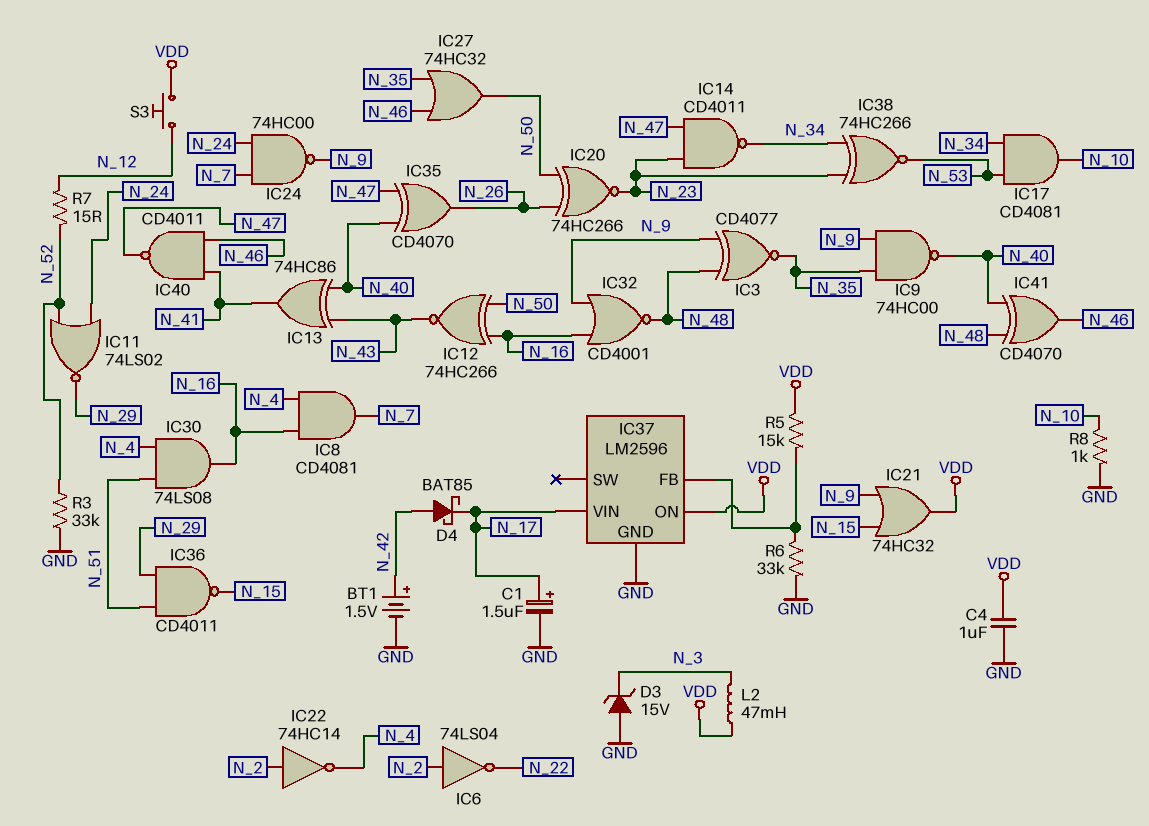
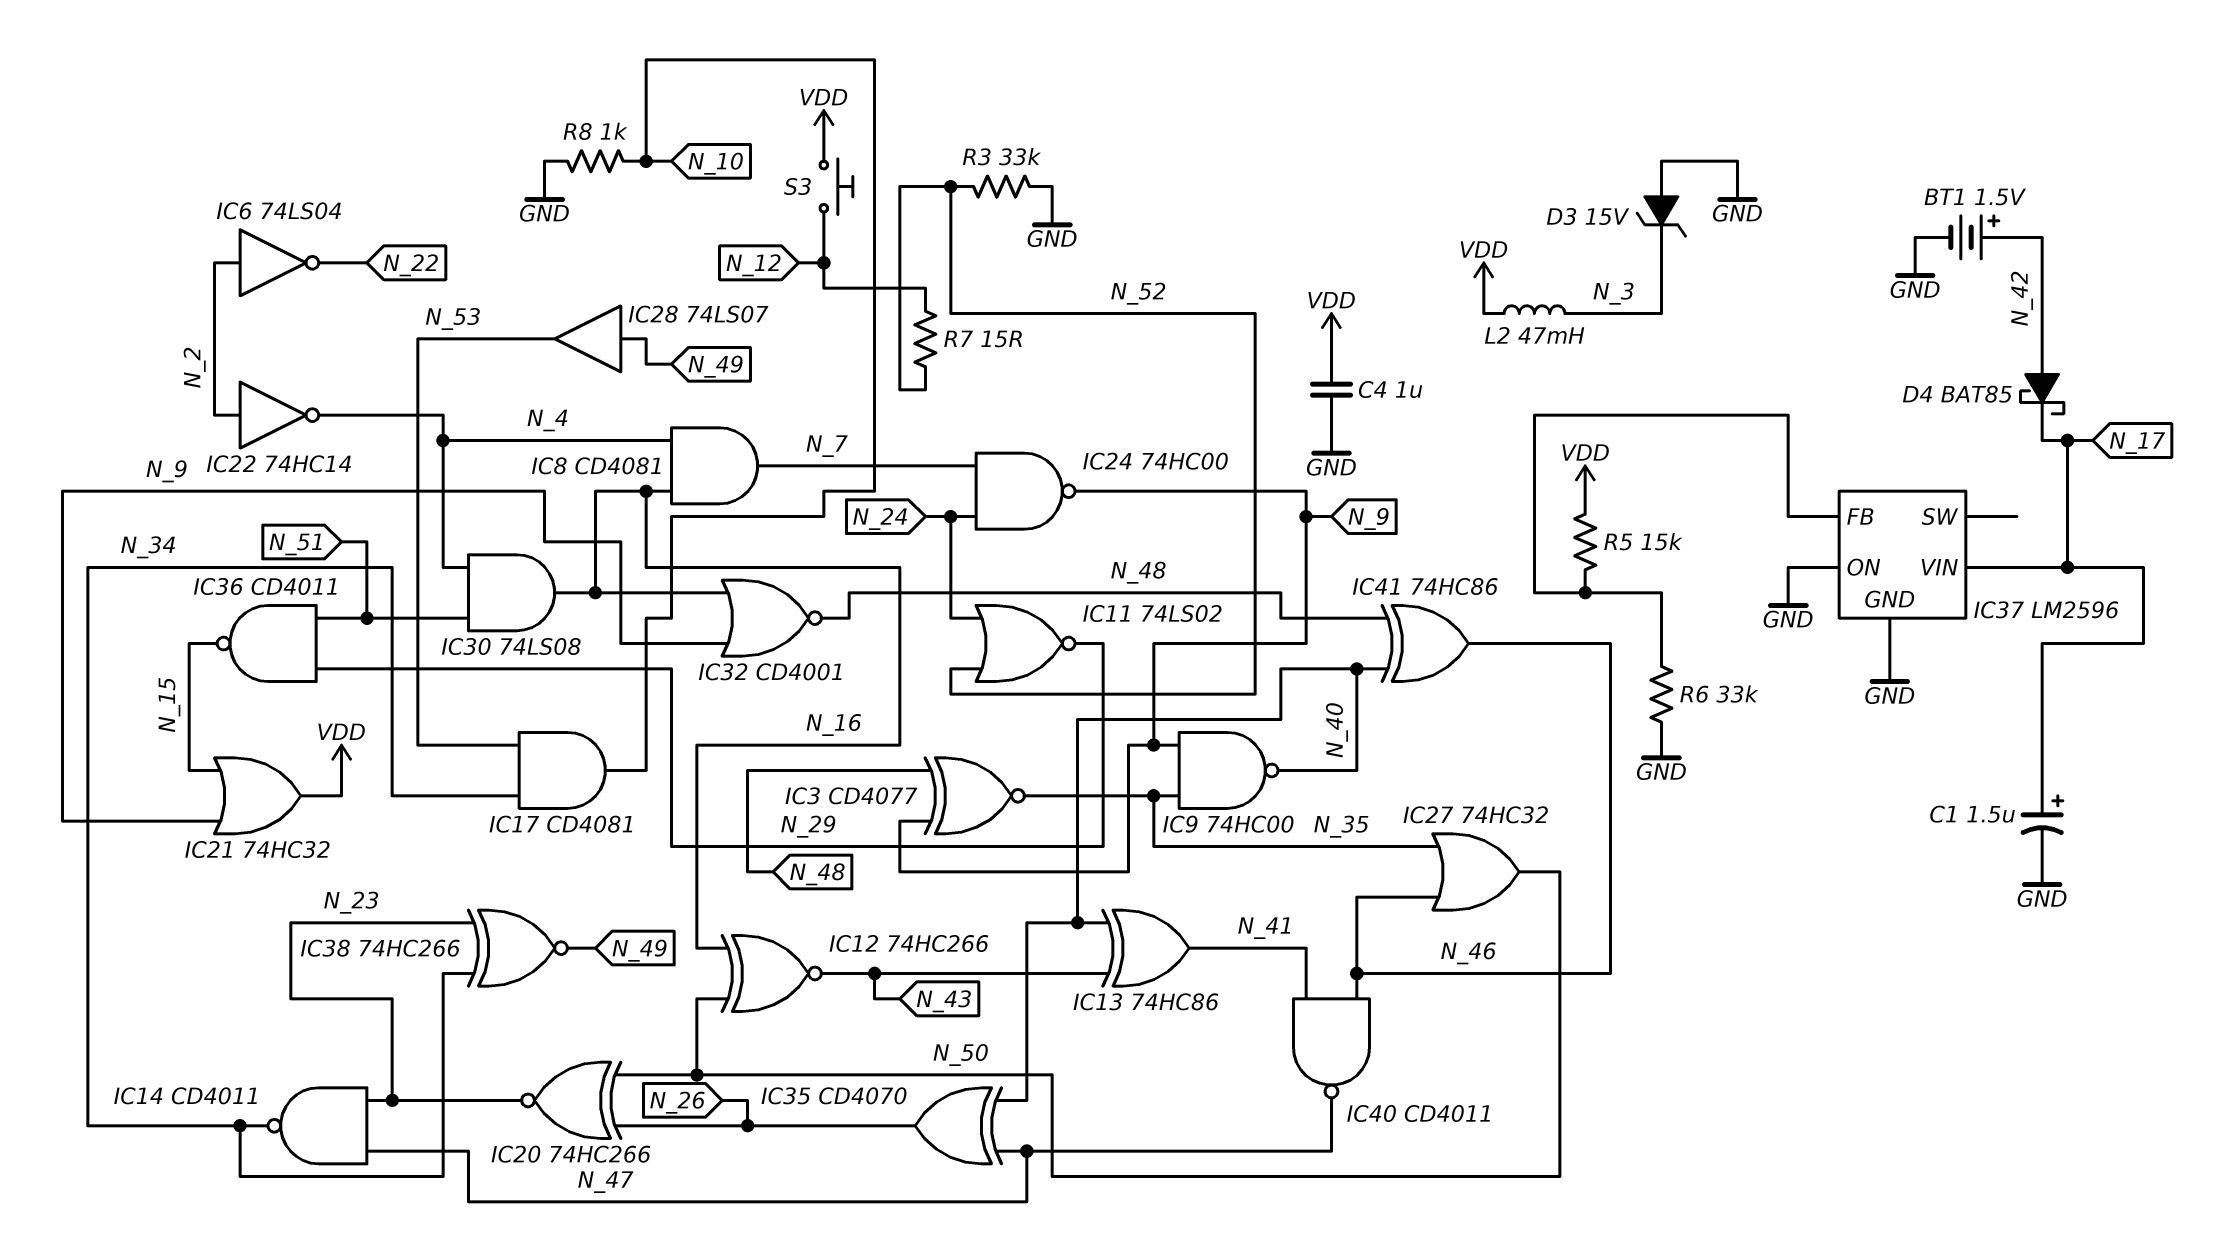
IC28: none -> buffer 74LS07 (in N_49, out N_53)
IC37 pin ON: VDD -> GND
IC38: XNOR 74HC266 (in N_23, in N_34, out N_53) -> XNOR 74HC266 (in N_23, in N_34, out N_49)
IC41: XOR CD4070 (in N_40, in N_48, out N_46) -> XOR 74HC86 (in N_40, in N_48, out N_46)

